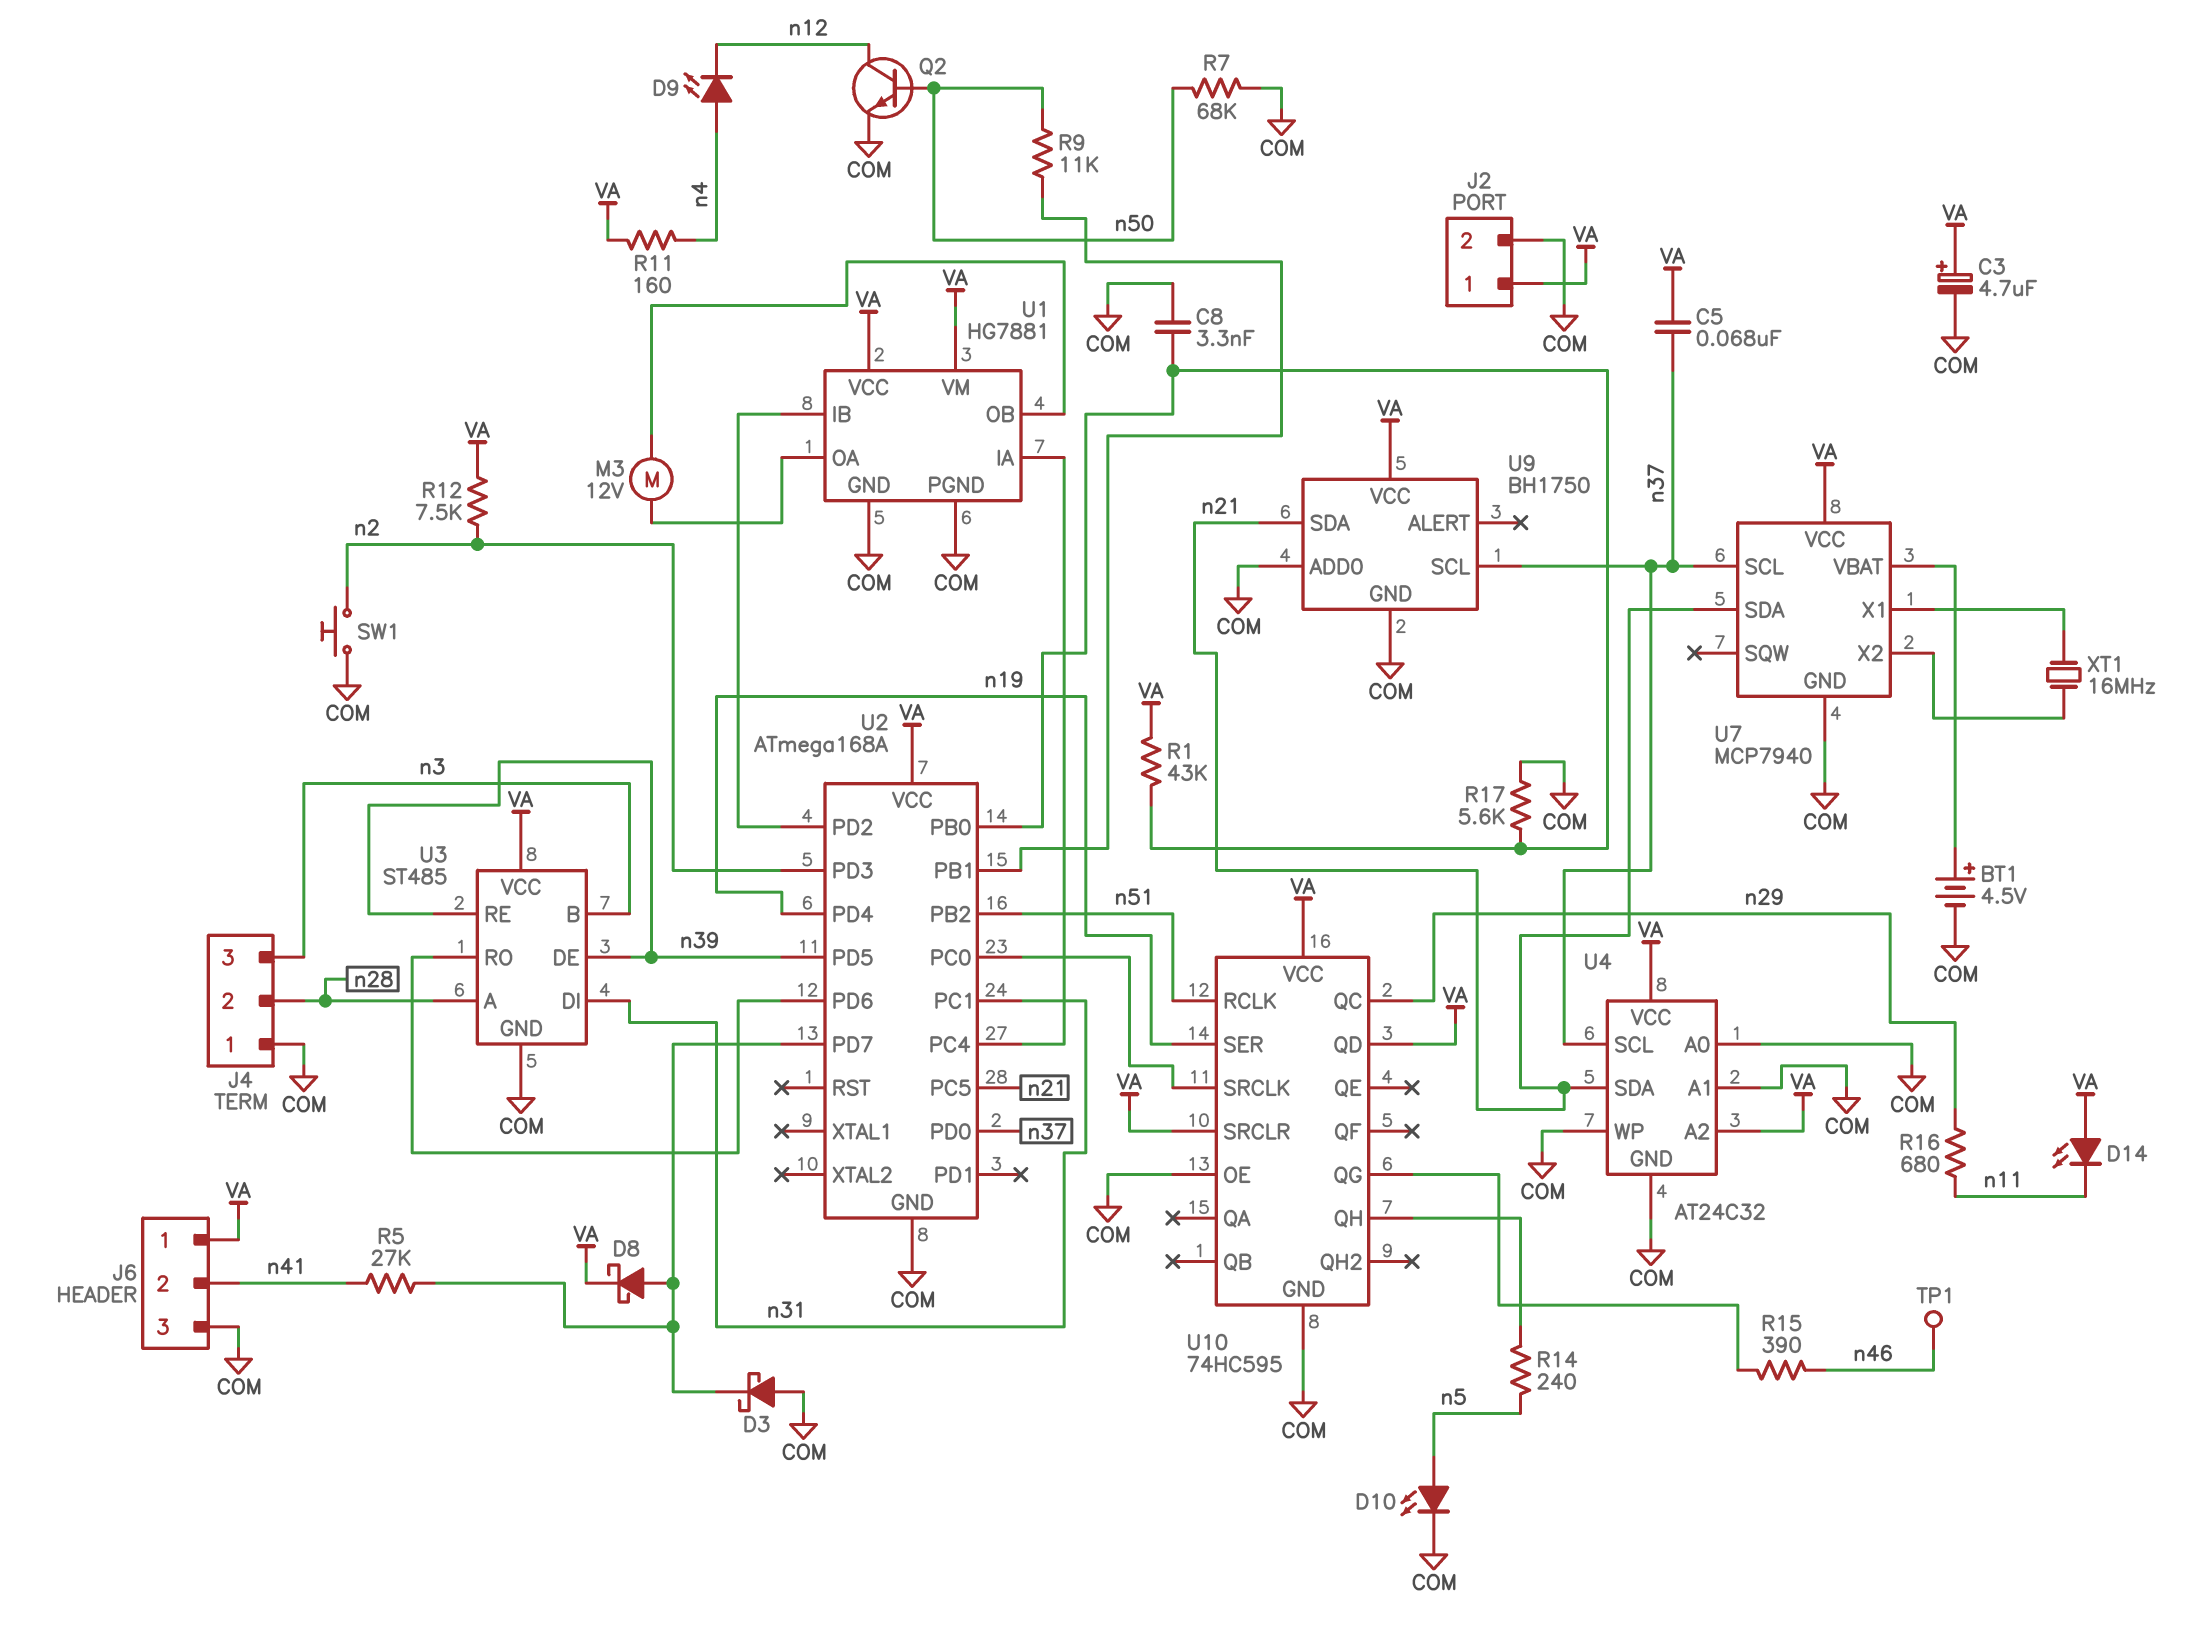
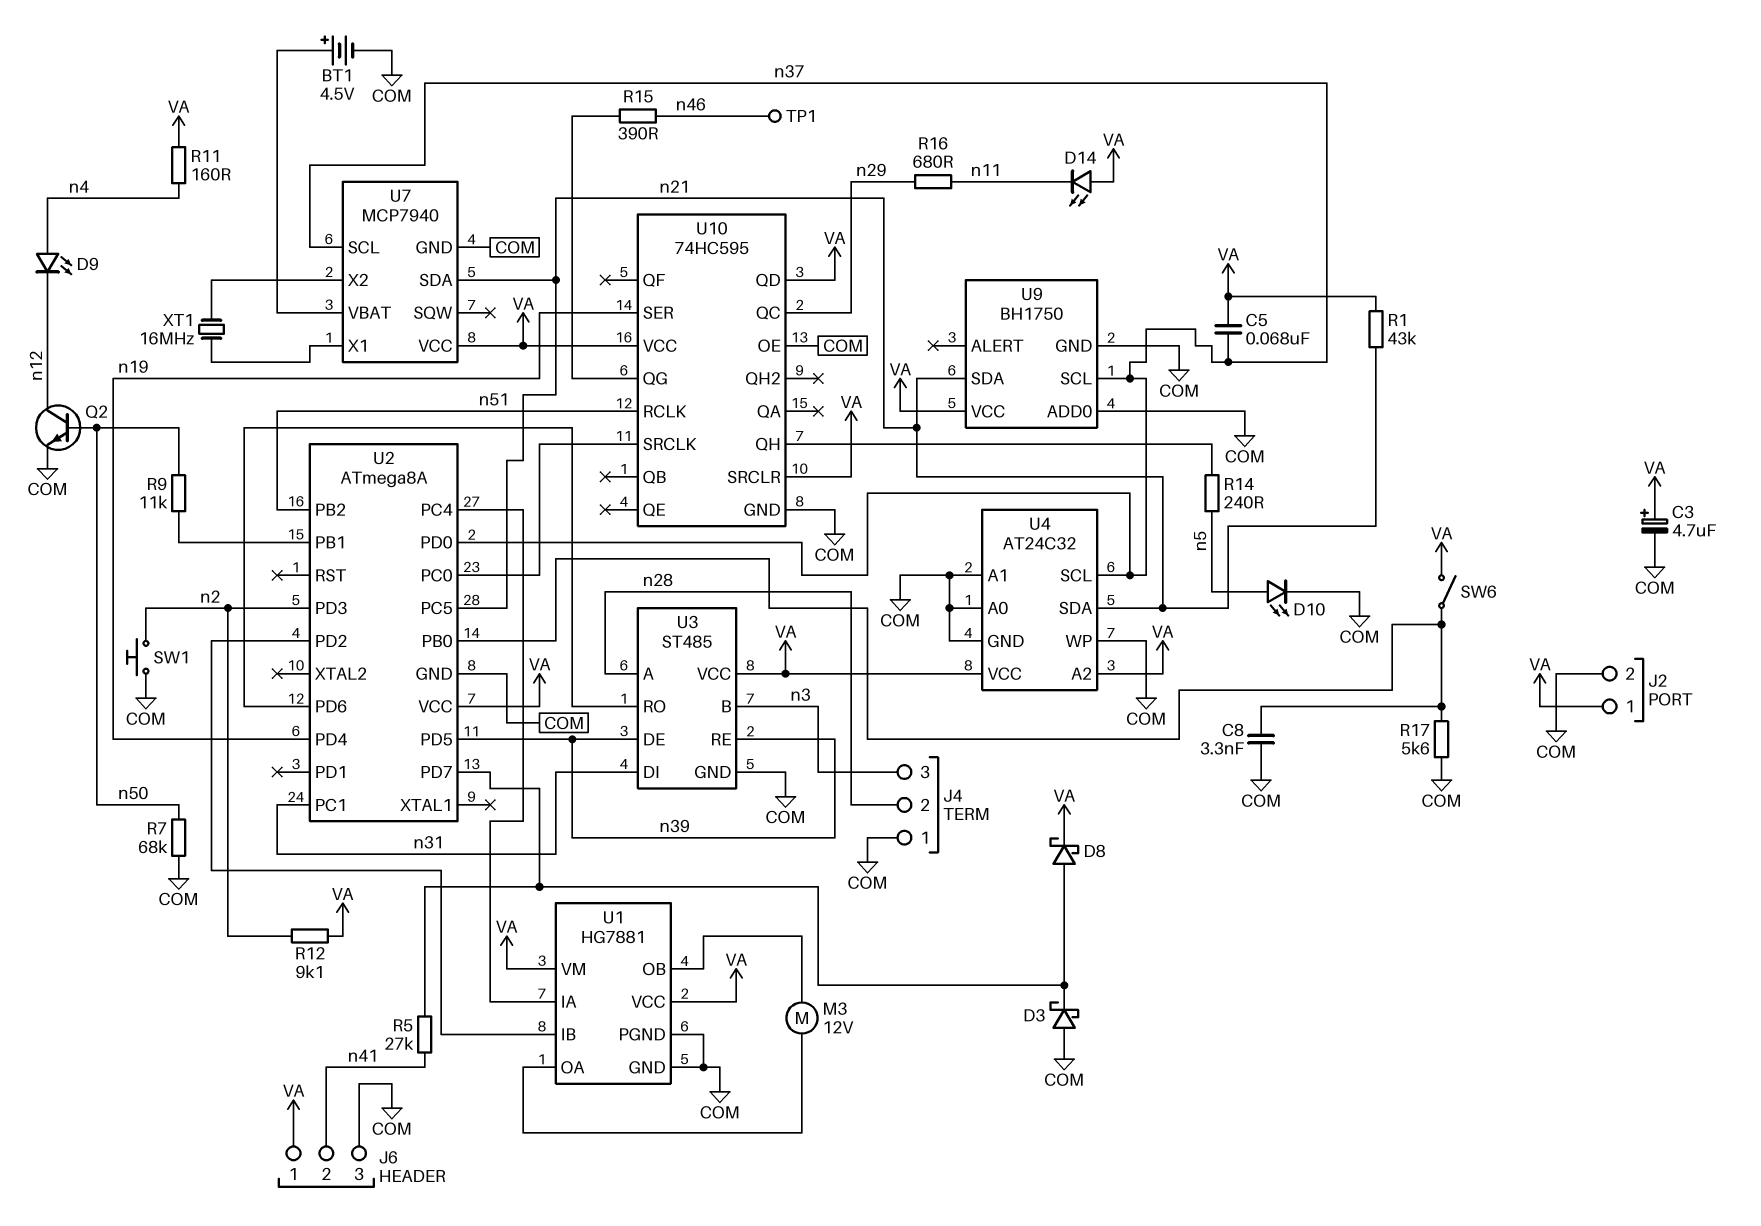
R1: 43k (U2/PB0, VA) -> 43k (VA, n21)
R12: 7.5k (VA, n2) -> 9.1k (VA, n2)
SW6: none -> switch (U2/PB0, VA)
U2: ATmega168A -> ATmega8A

